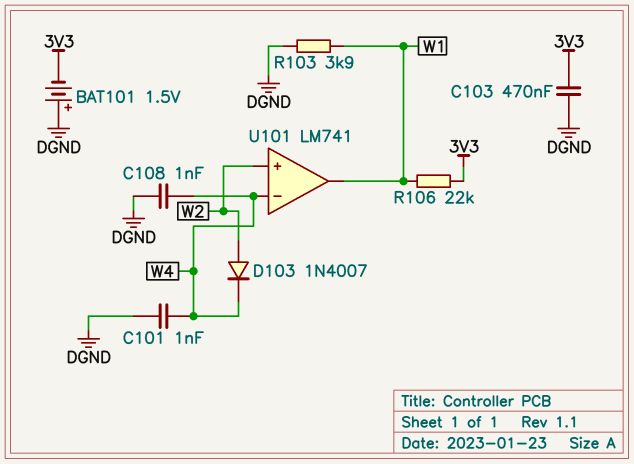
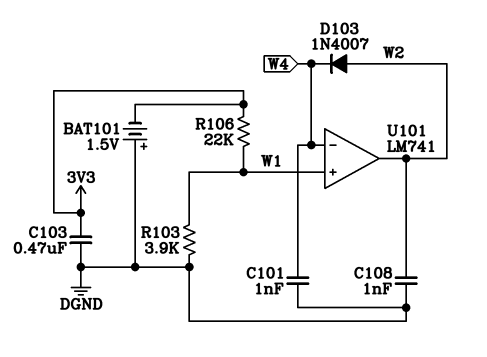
C108: 1nF (DGND, W4) -> 1nF (DGND, W2)
U101 pin in+: W2 -> W1
U101 pin out: W1 -> W2

